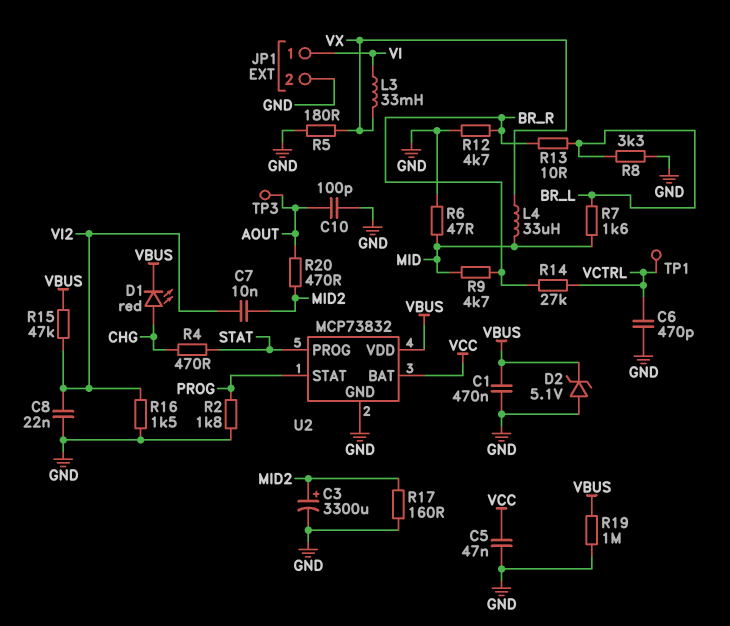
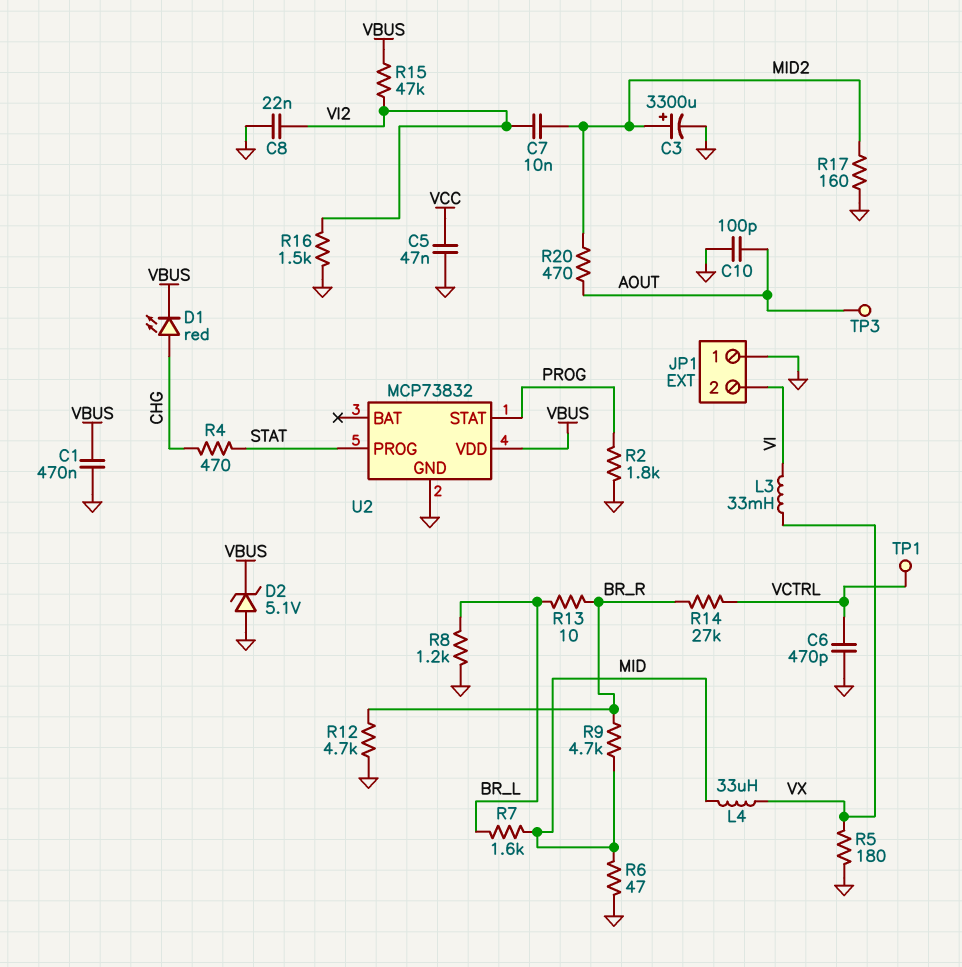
JP1 pin 1: VI -> GND
JP1 pin 2: GND -> VI
R8: 3.3k (BR_L, GND) -> 1.2k (BR_L, GND)
R19: 1M (GND, VBUS) -> none
U2 pin BAT: VCC -> none

